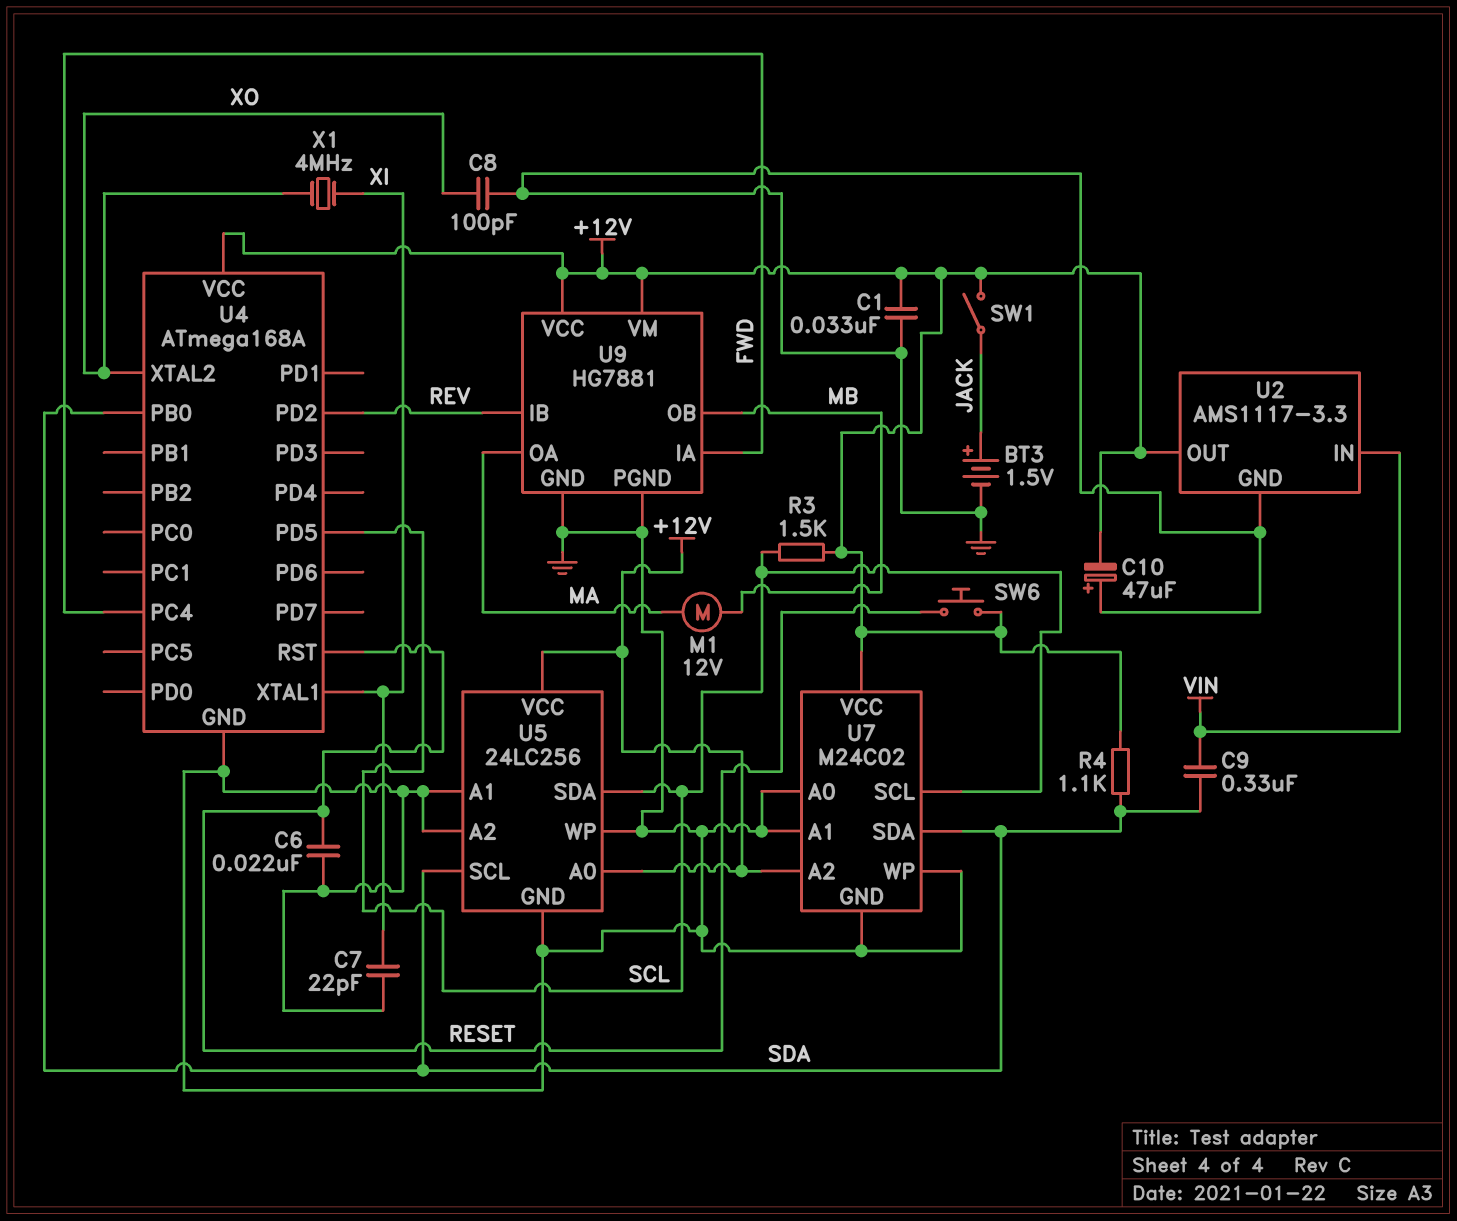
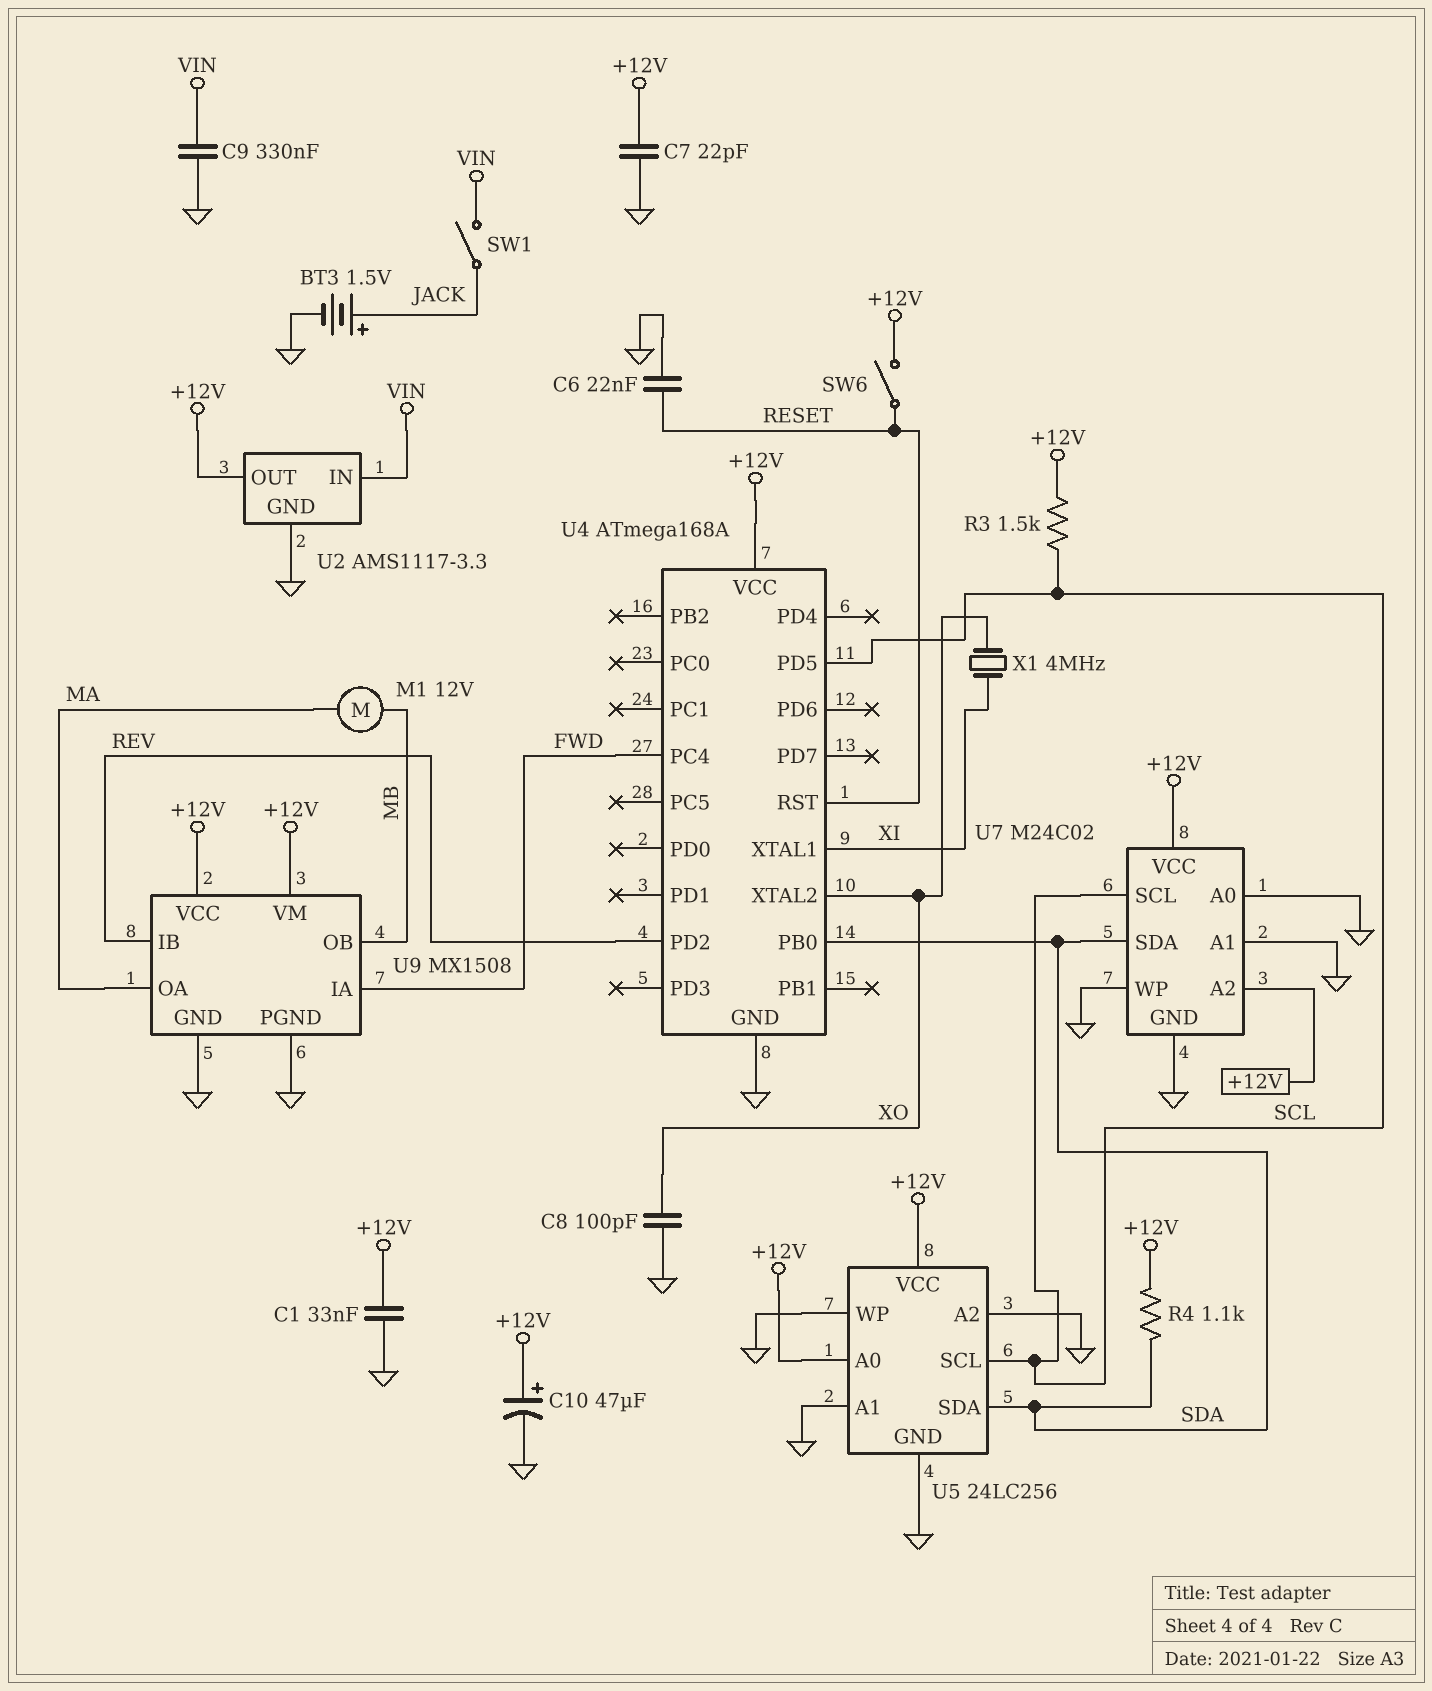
C7: 22pF (GND, XI) -> 22pF (+12V, GND)
C9: 330nF (SDA, VIN) -> 330nF (GND, VIN)
C10: 47uF (plus GND, minus +12V) -> 47uF (plus +12V, minus GND)
SW1: switch (+12V, JACK) -> switch (JACK, VIN)
SW6: button (+12V, RESET) -> switch (+12V, RESET)
U5 pin SCL: SDA -> SCL
U5 pin SDA: SCL -> SDA
U9: HG7881 -> MX1508

